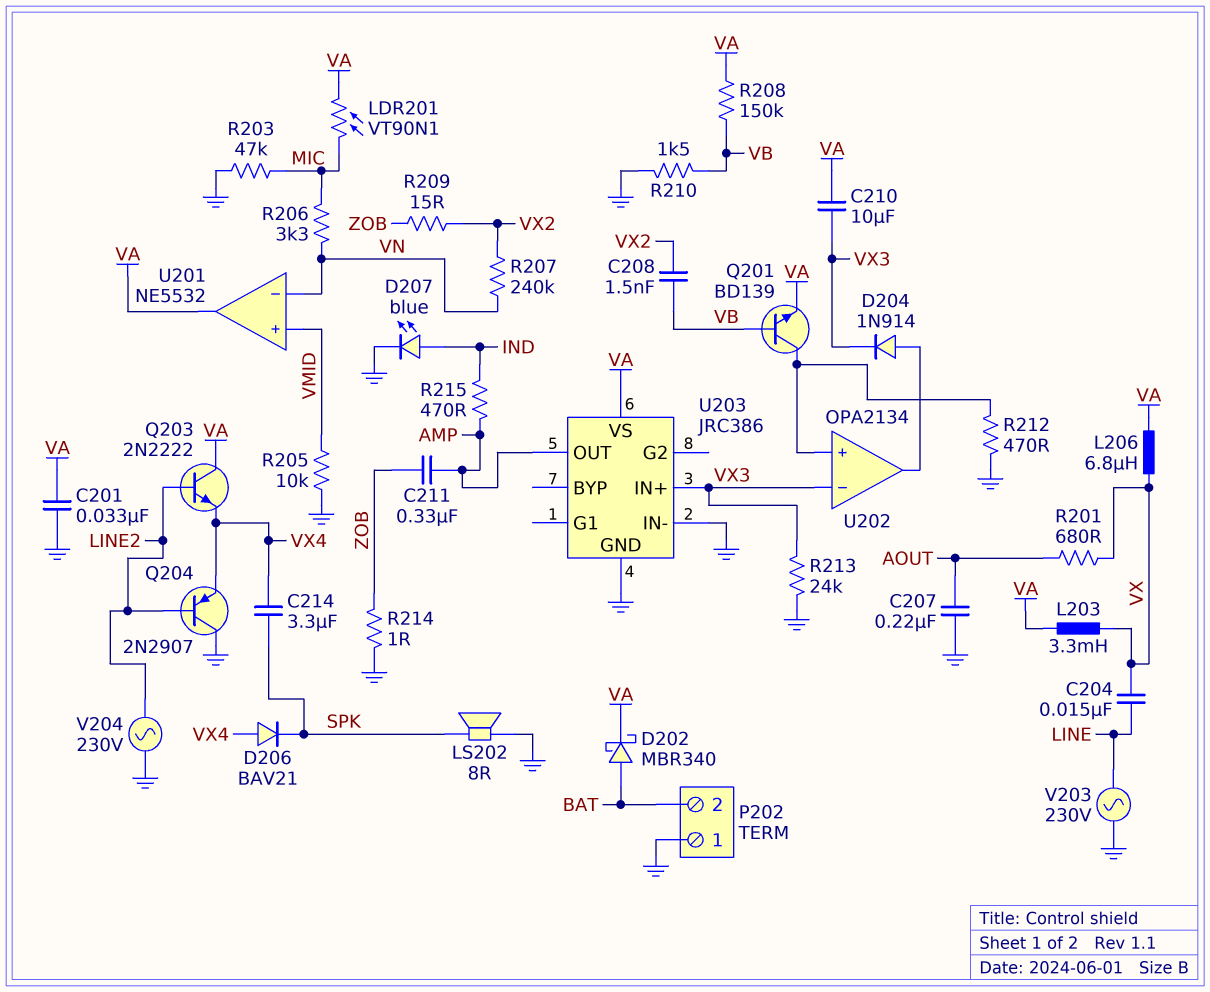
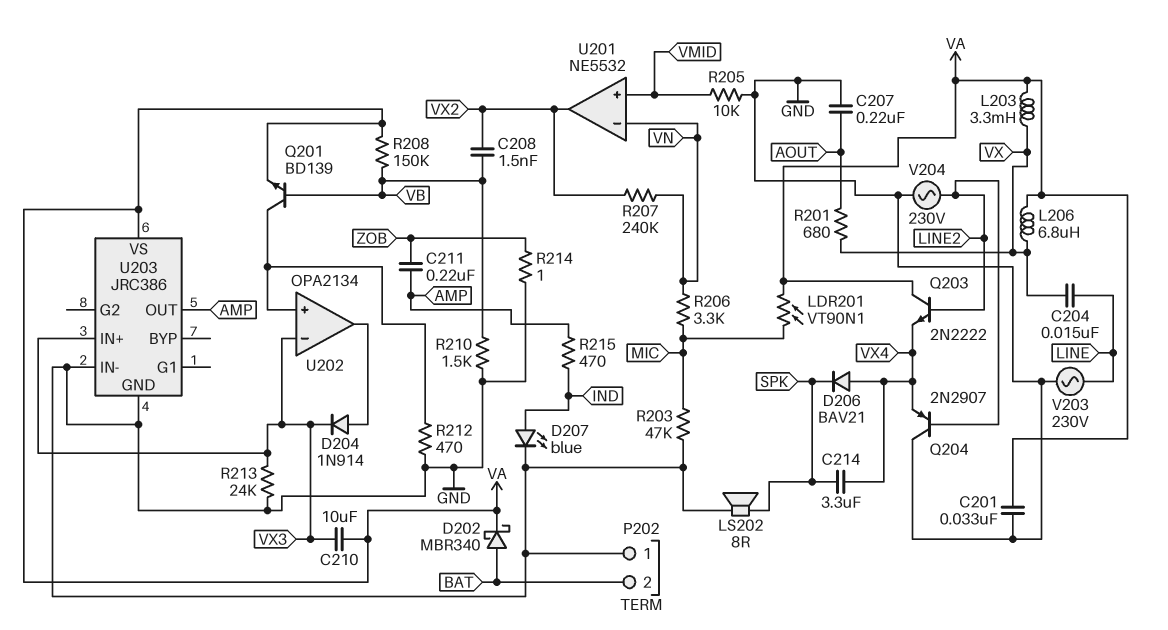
C211: 330nF (AMP, ZOB) -> 220nF (AMP, ZOB)
R209: 15 (VX2, ZOB) -> none
U201 pin out: VA -> VX2

